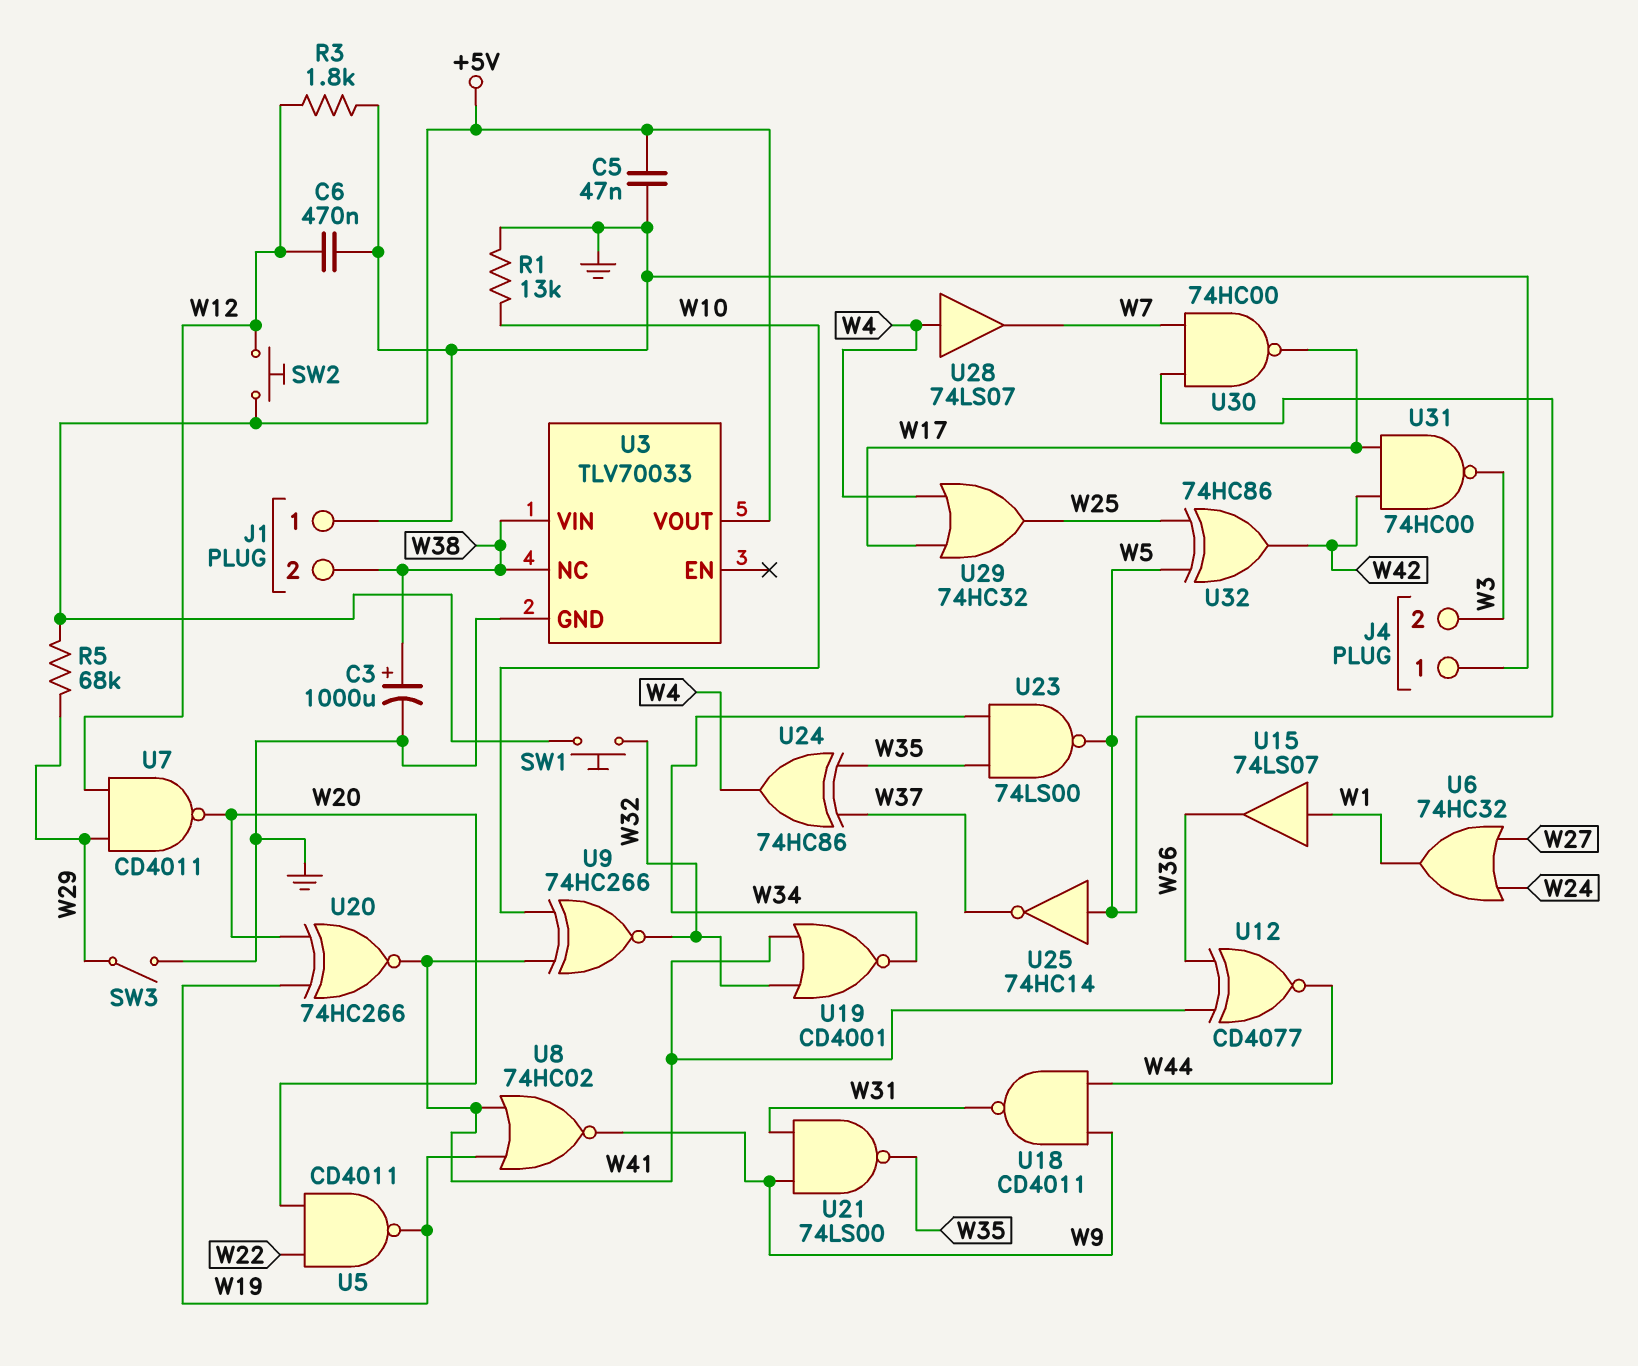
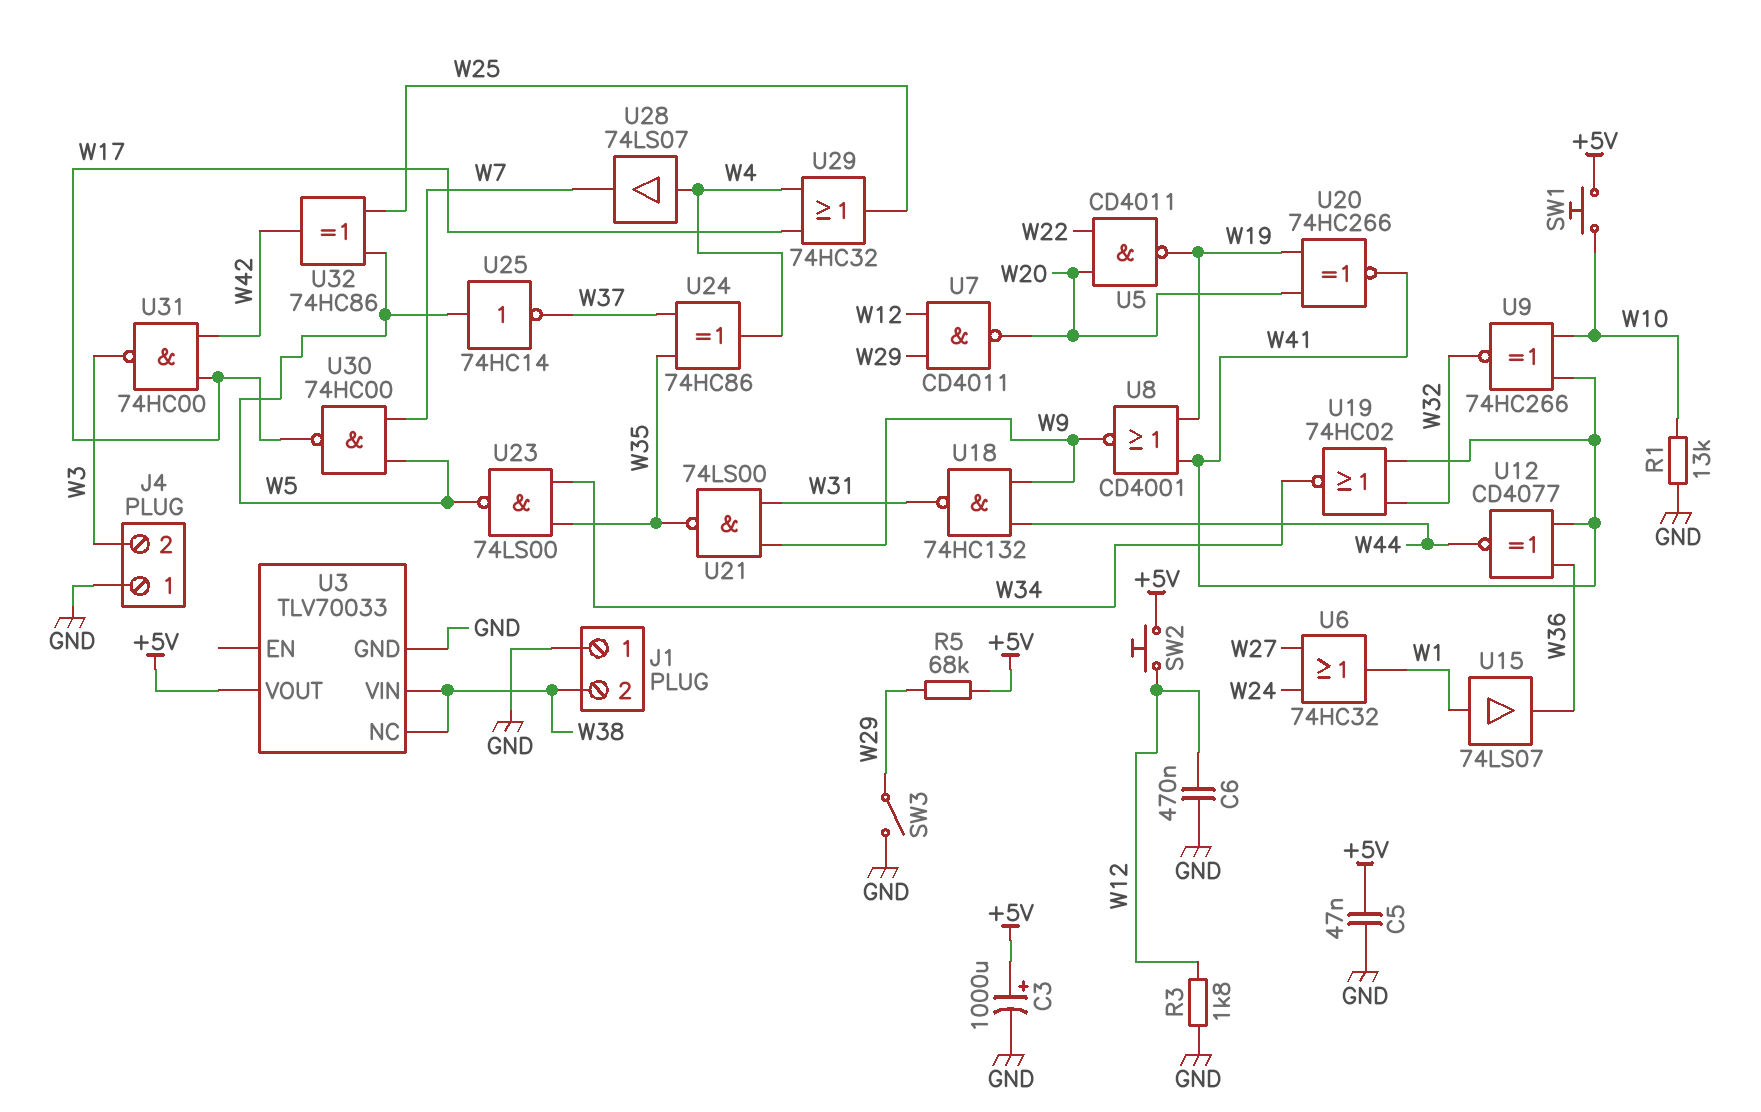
C3: 1000uF (plus W38, minus GND) -> 1000uF (plus +5V, minus GND)
SW1: button (+5V, W32) -> button (+5V, W10)
U8: NOR 74HC02 (in W19, in W41, out W9) -> NOR CD4001 (in W19, in W41, out W9)
U18: NAND CD4011 (in W9, in W44, out W31) -> NAND 74HC132 (in W9, in W44, out W31)
U19: NOR CD4001 (in W32, in W41, out W34) -> NOR 74HC02 (in W32, in W41, out W34)

